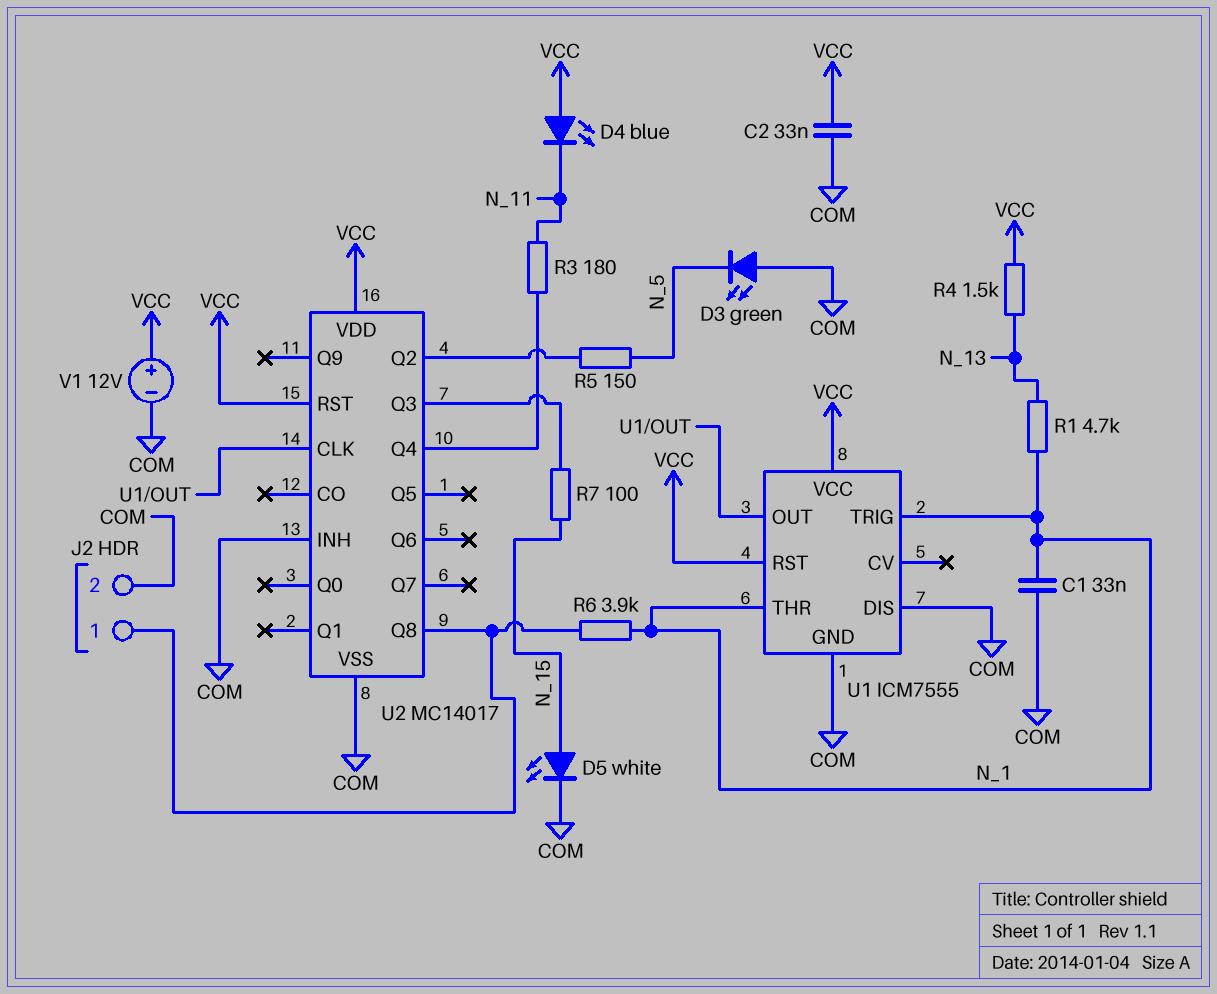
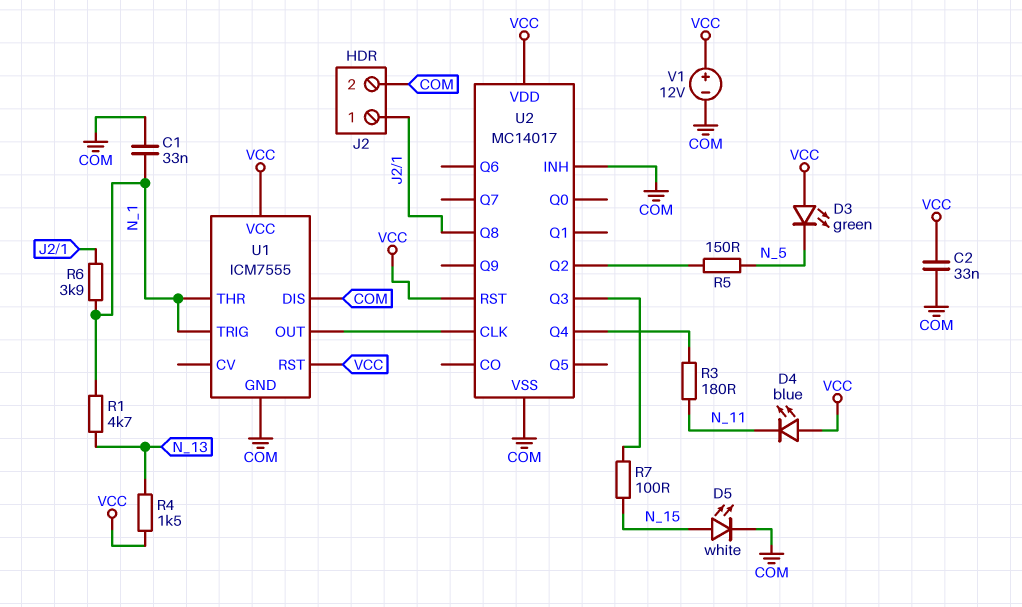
D3: LED green (A COM, K N_5) -> LED green (A VCC, K N_5)

